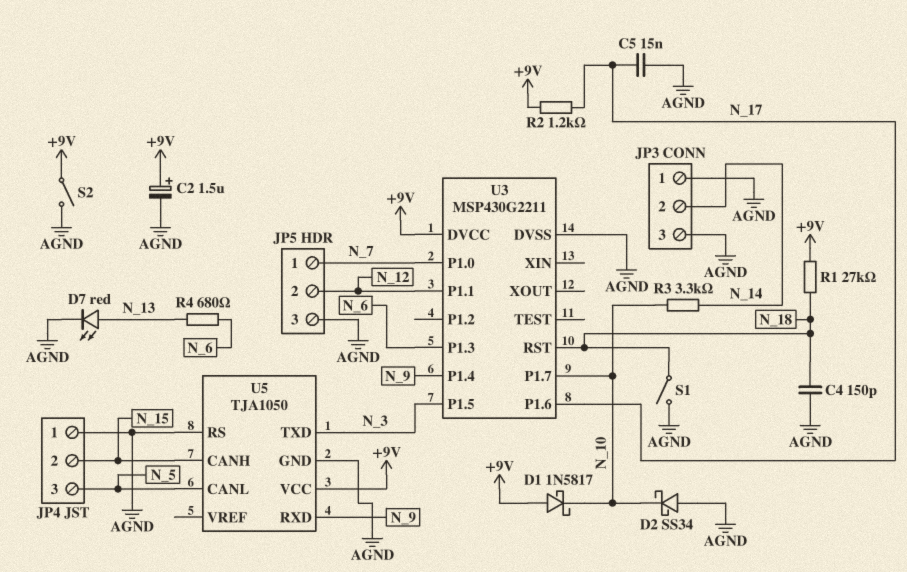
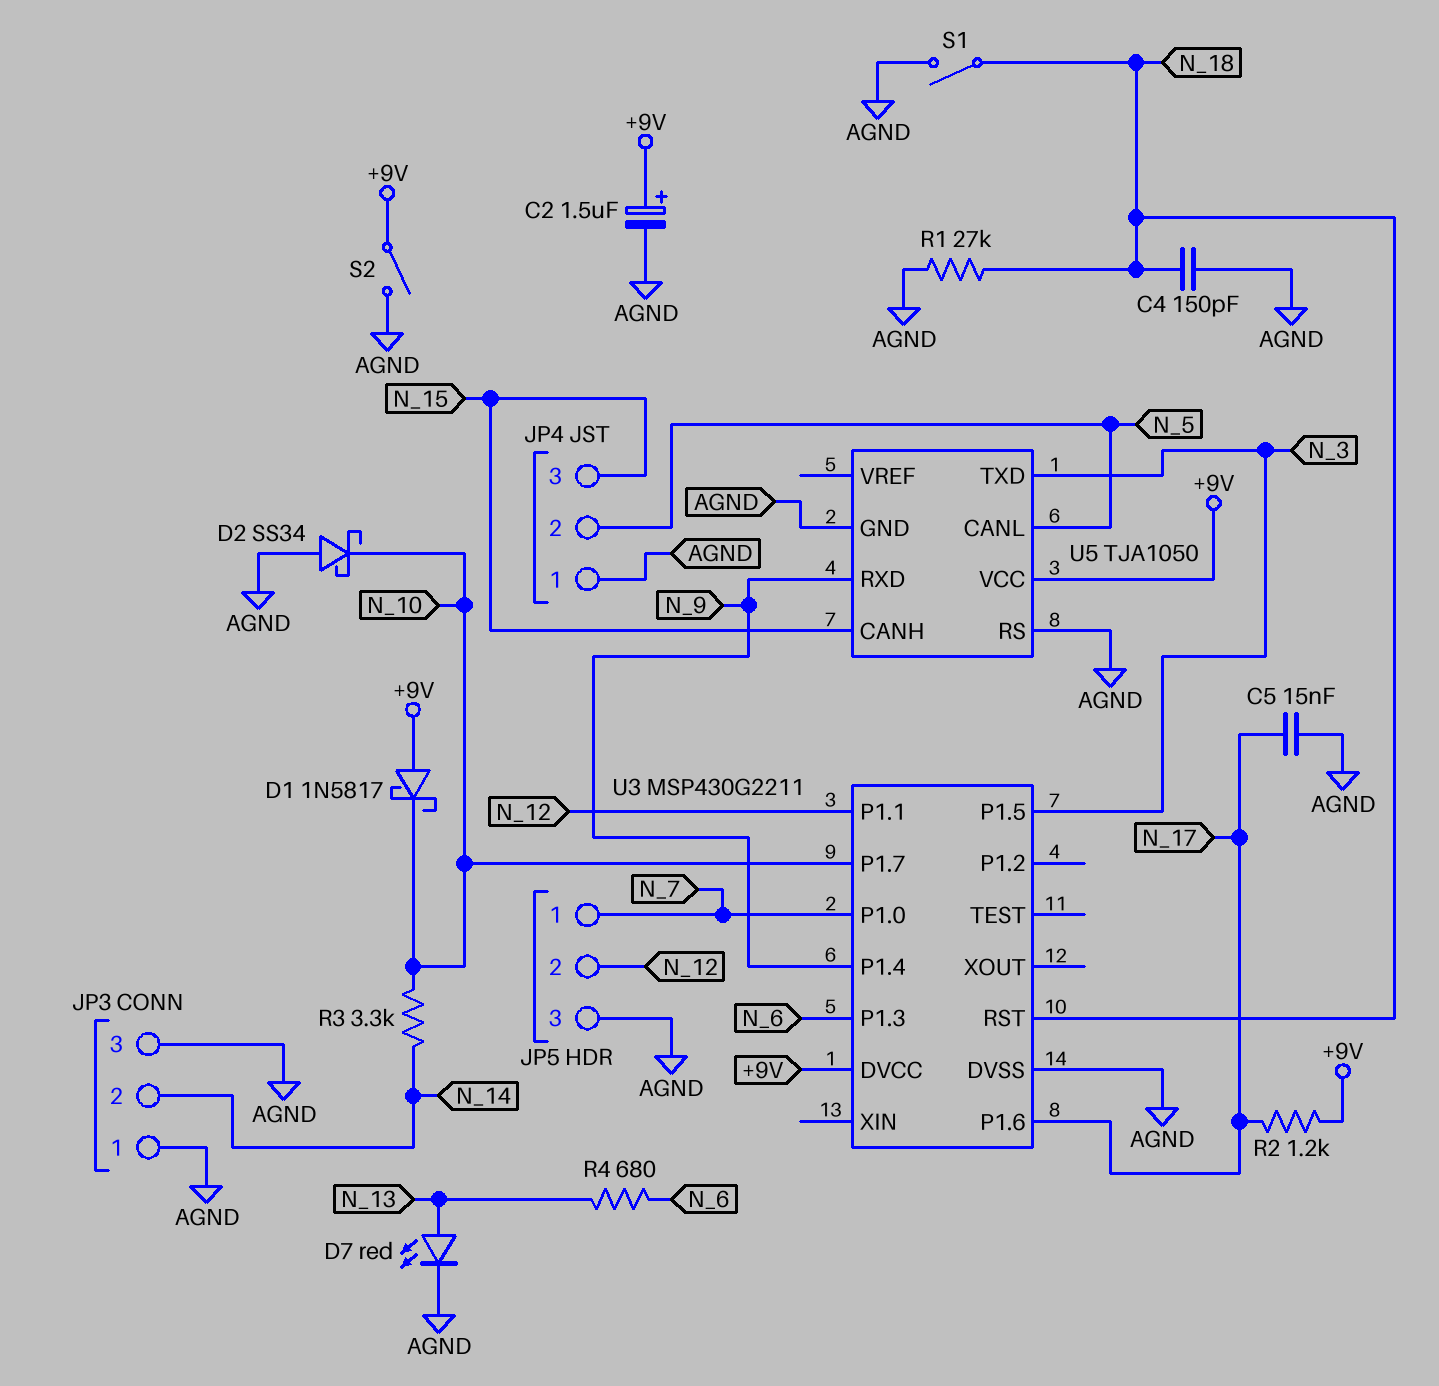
JP4 pin 2: N_15 -> N_5
JP4 pin 3: N_5 -> N_15
R1: 27k (+9V, N_18) -> 27k (AGND, N_18)

